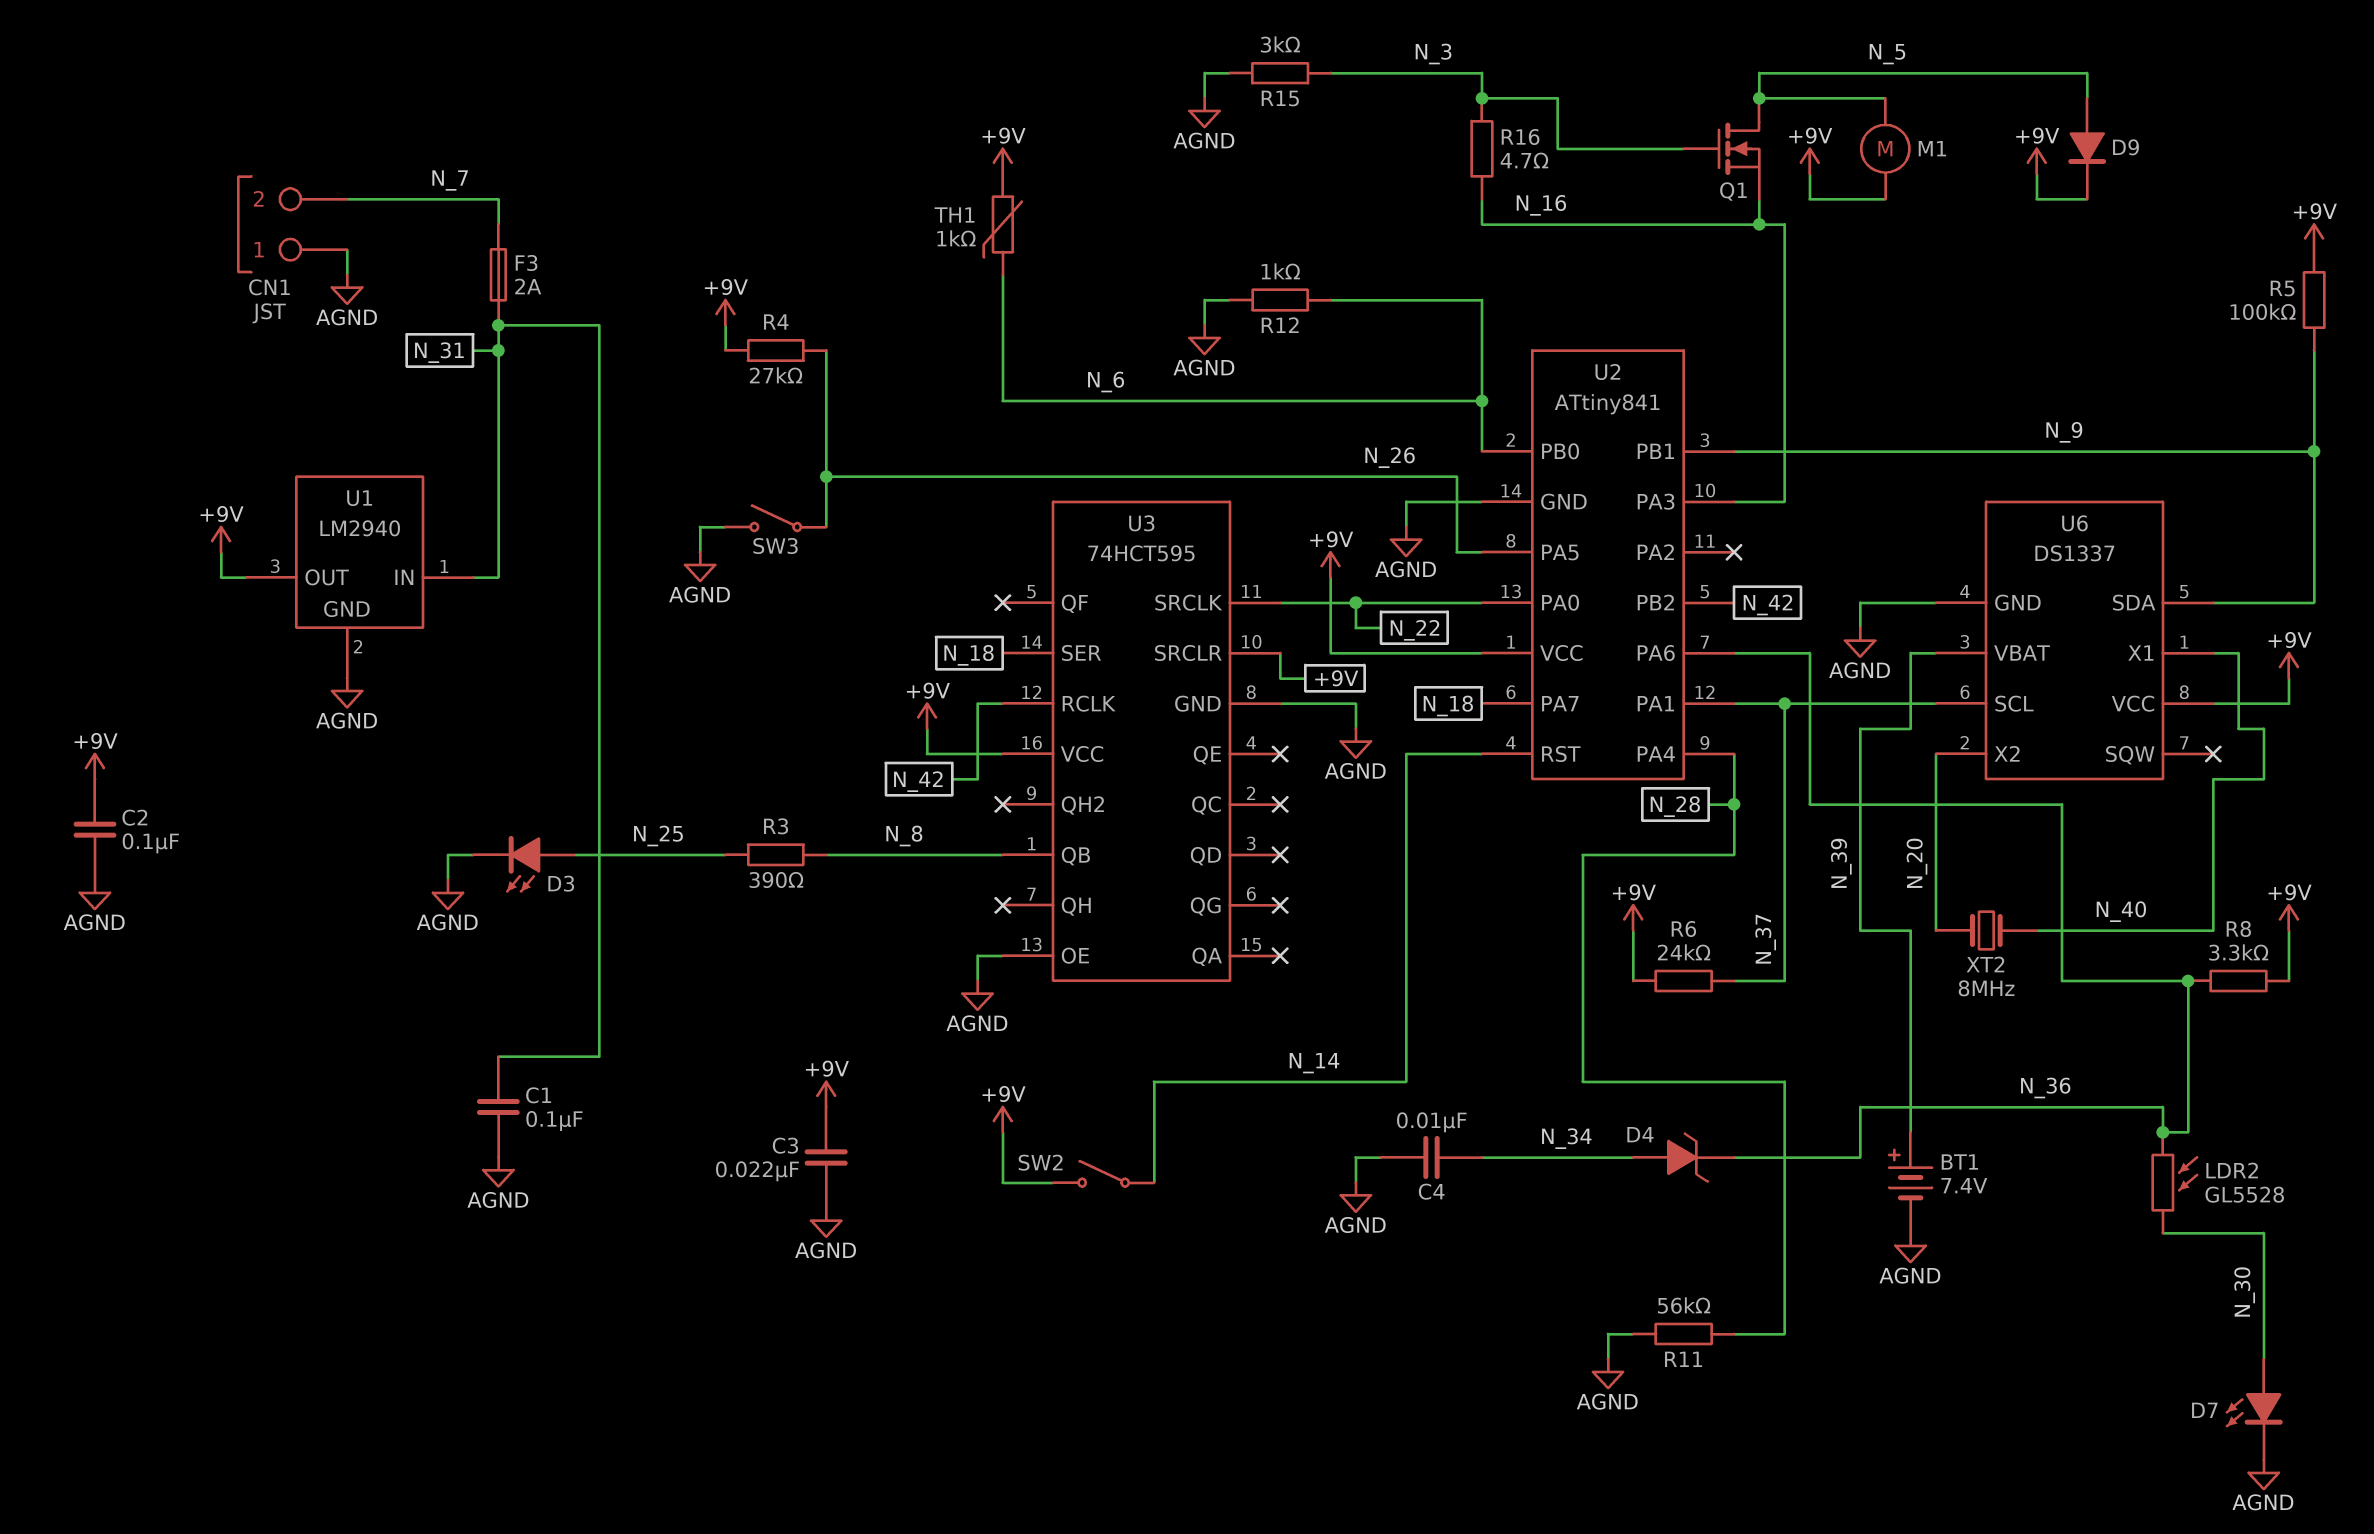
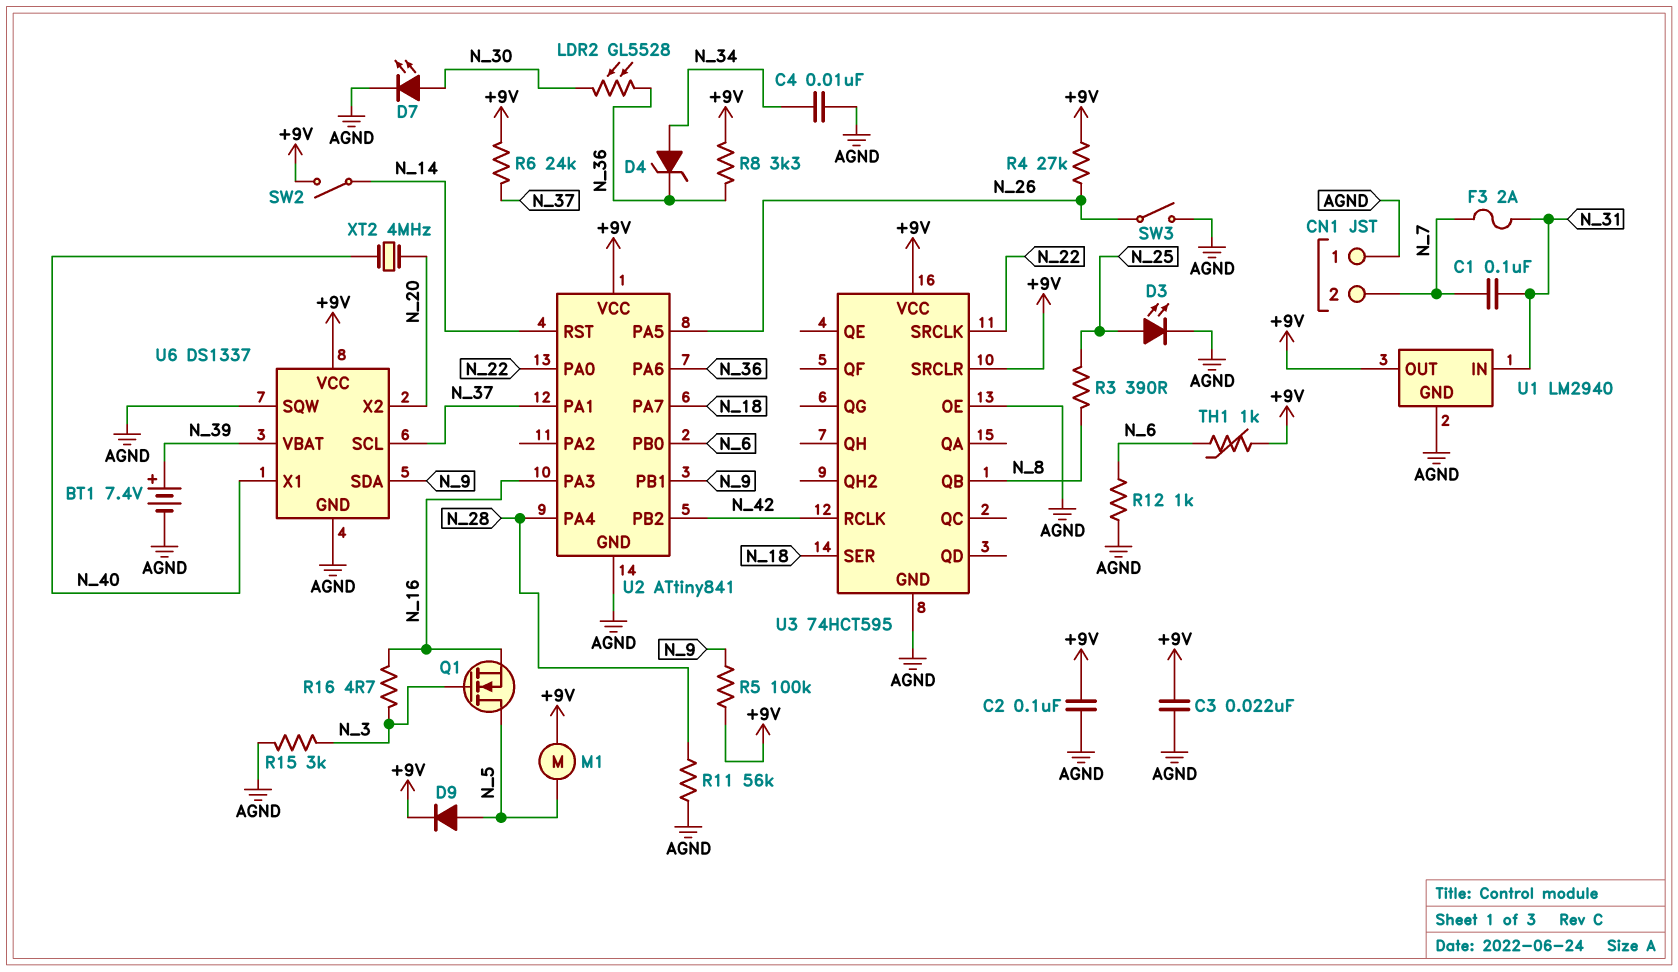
C1: 100nF (AGND, N_31) -> 100nF (N_7, N_31)
U6 pin SQW: none -> AGND
XT2: 8MHz (N_20, N_40) -> 4MHz (N_20, N_40)

